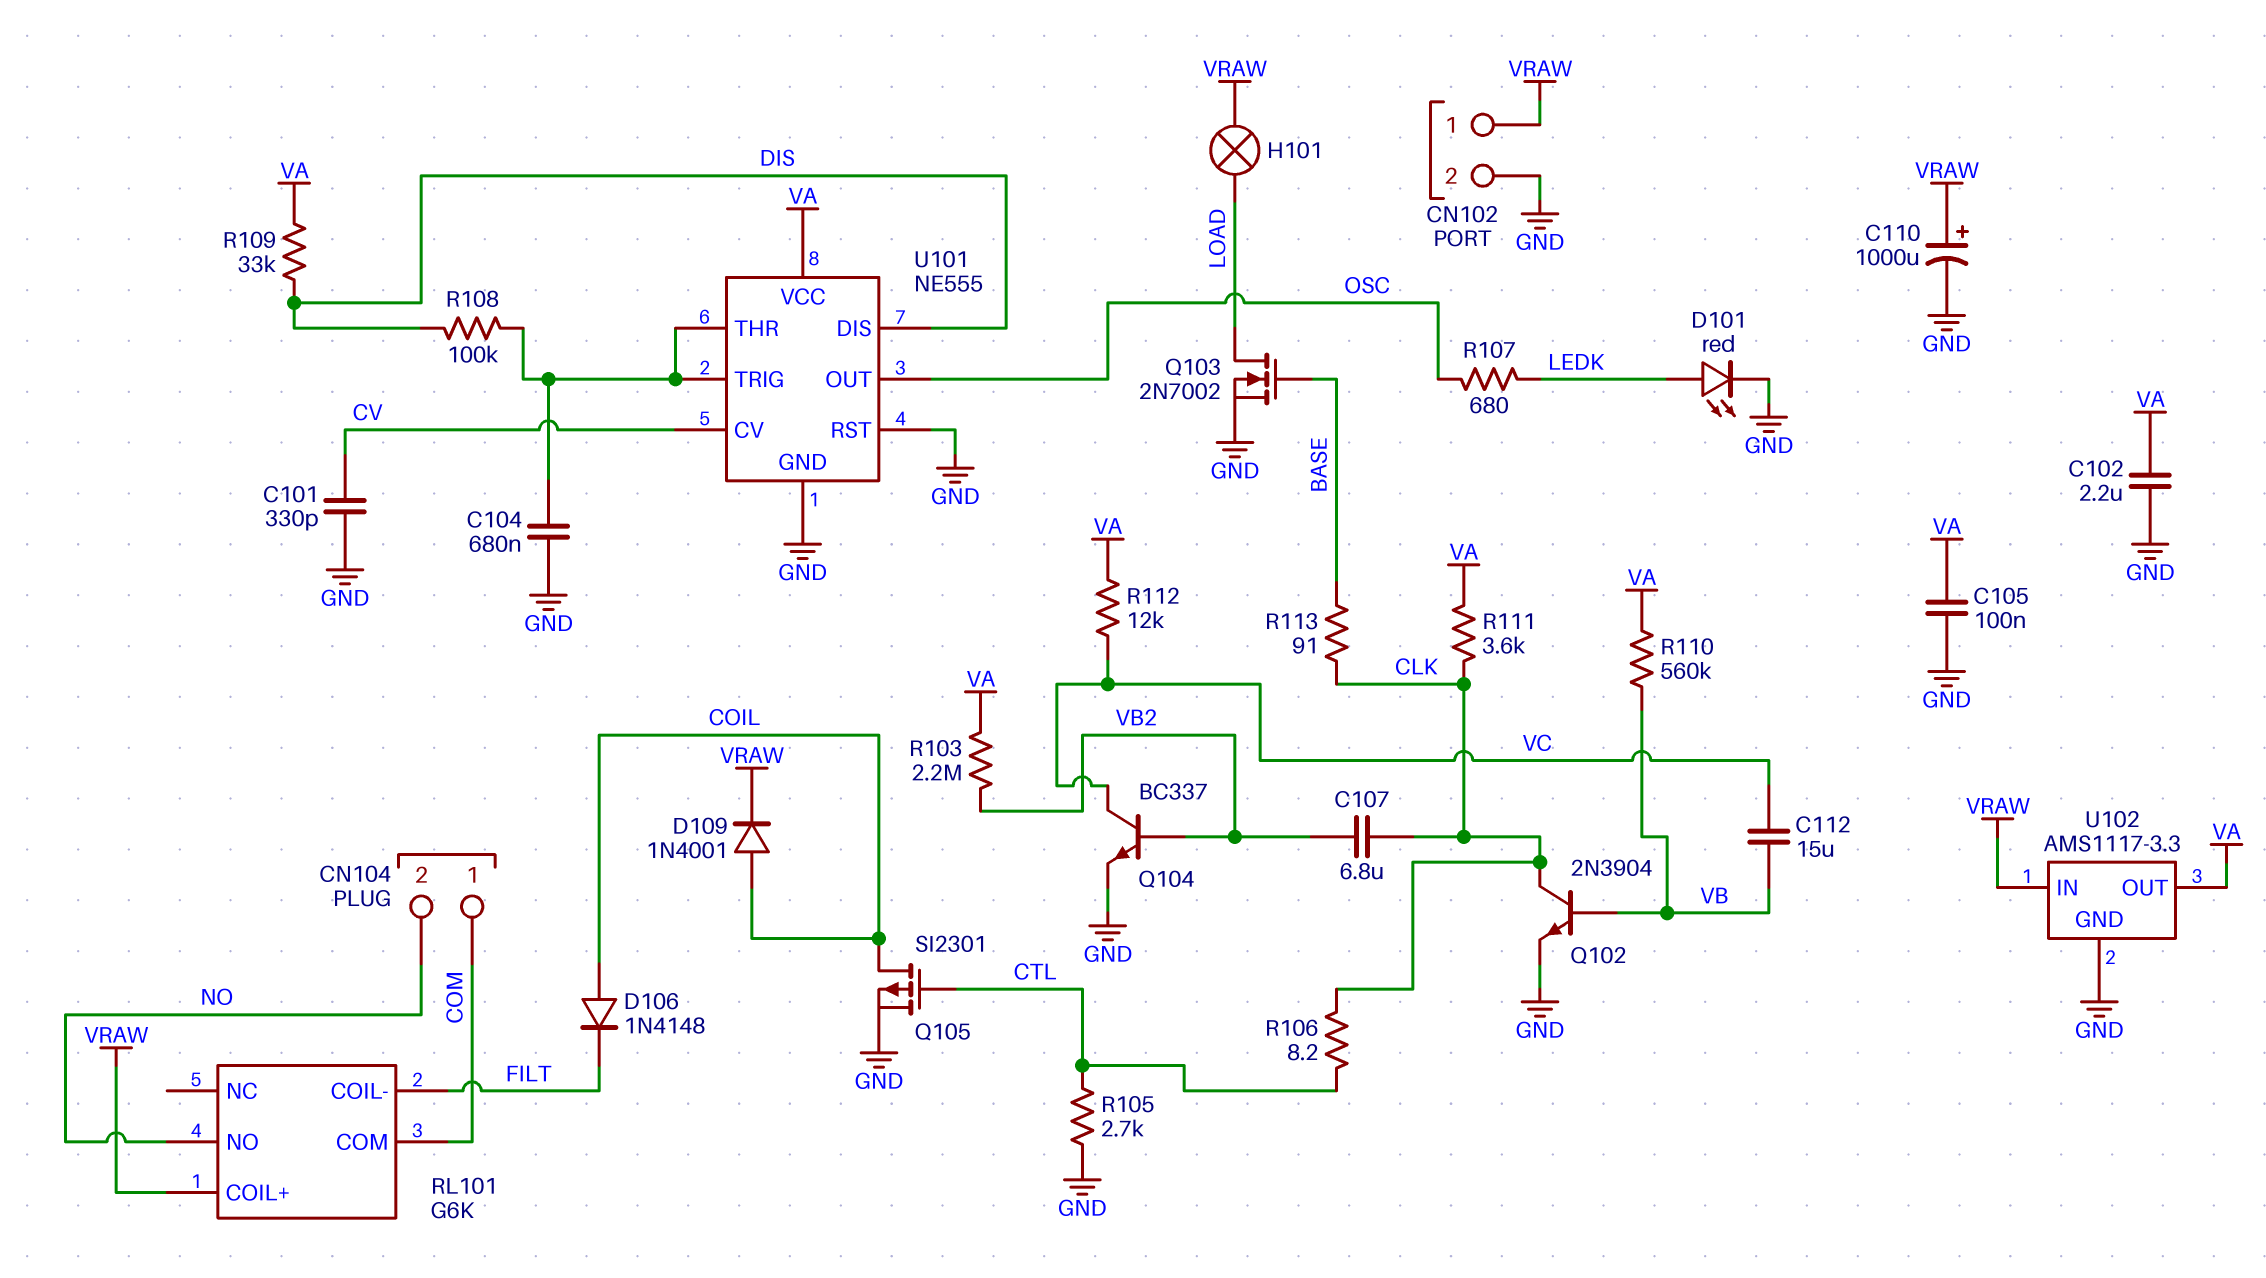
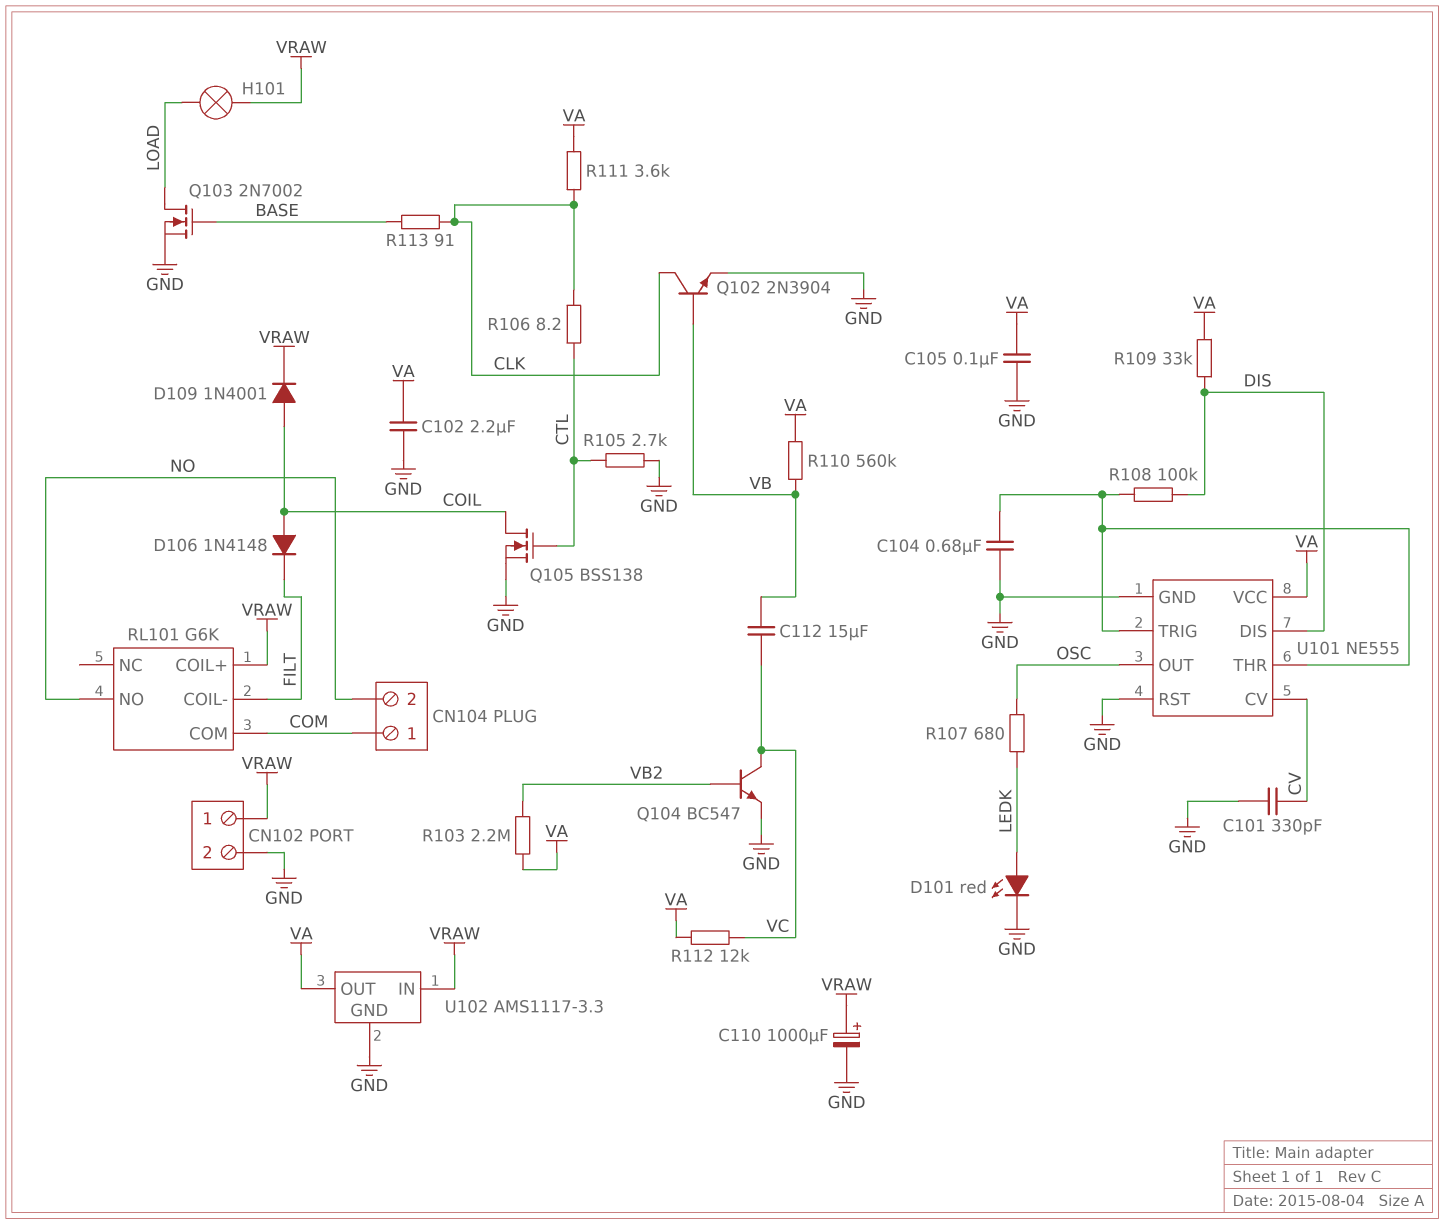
C107: 6.8uF (CLK, VB2) -> none
Q104: NPN BC337 (B VB2, C VC, E GND) -> NPN BC547 (B VB2, C VC, E GND)
Q105: PMOS SI2301 (G CTL, D COIL, S GND) -> NMOS BSS138 (G CTL, D COIL, S GND)

